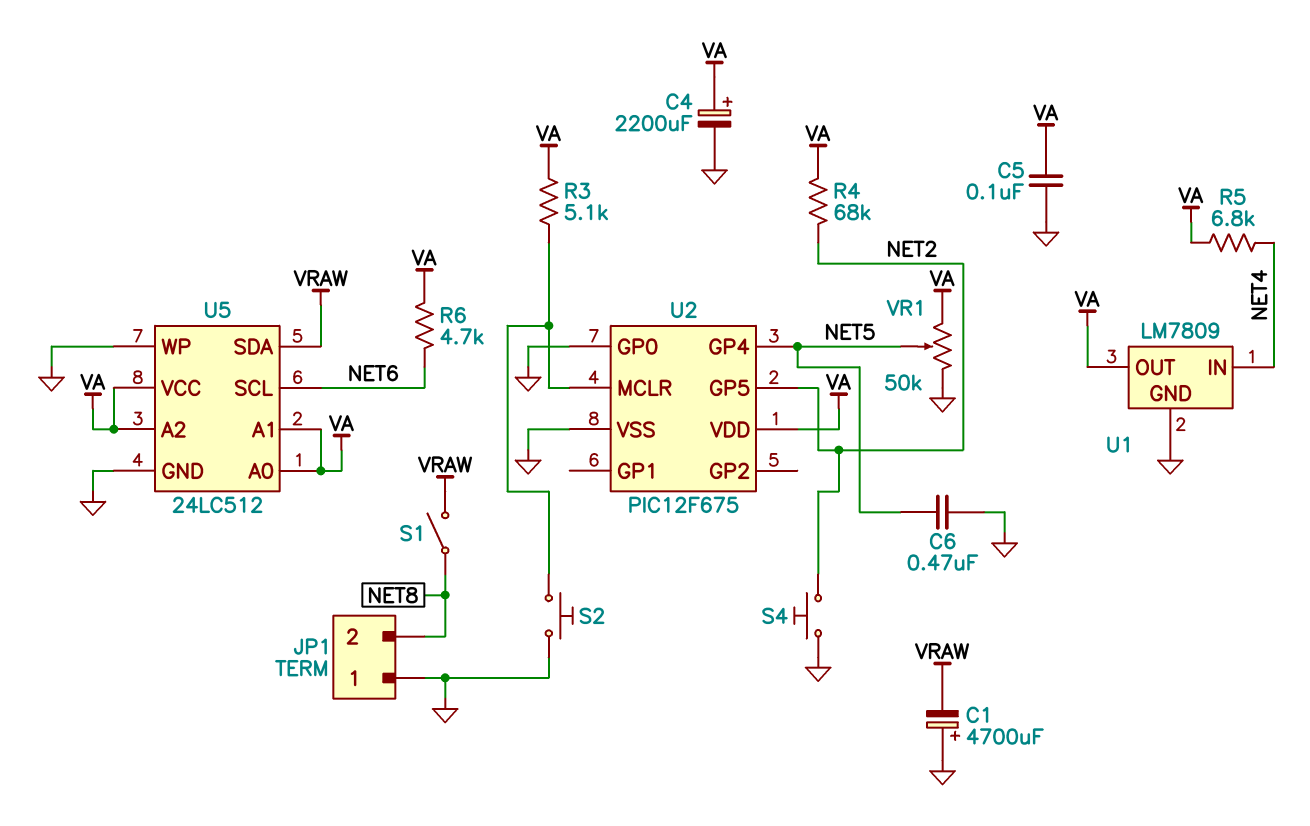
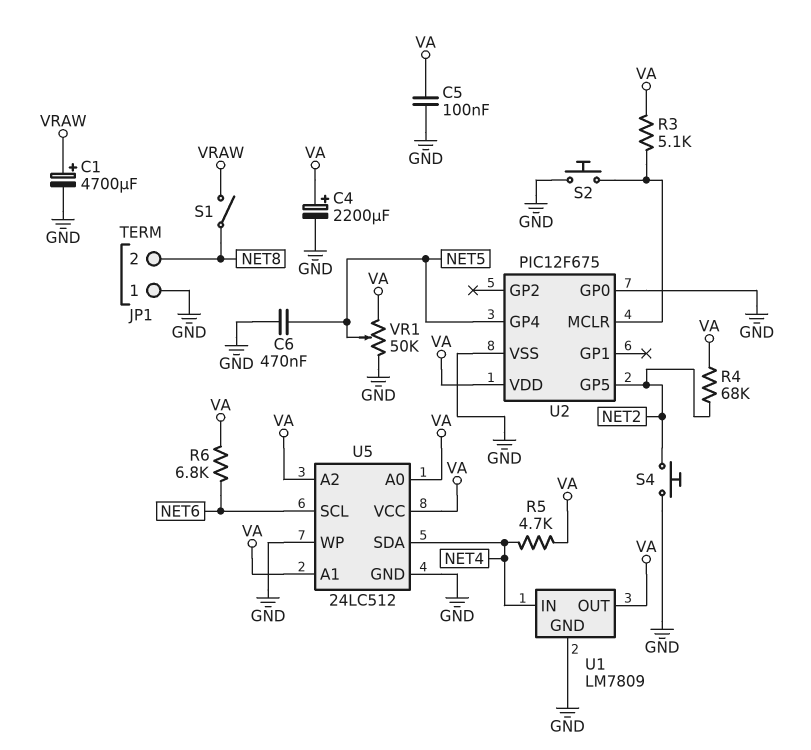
C1: 4700uF (plus GND, minus VRAW) -> 4700uF (plus VRAW, minus GND)
R5: 6.8k (NET4, VA) -> 4.7k (NET4, VA)
R6: 4.7k (NET6, VA) -> 6.8k (NET6, VA)
U5 pin SDA: VRAW -> NET4

